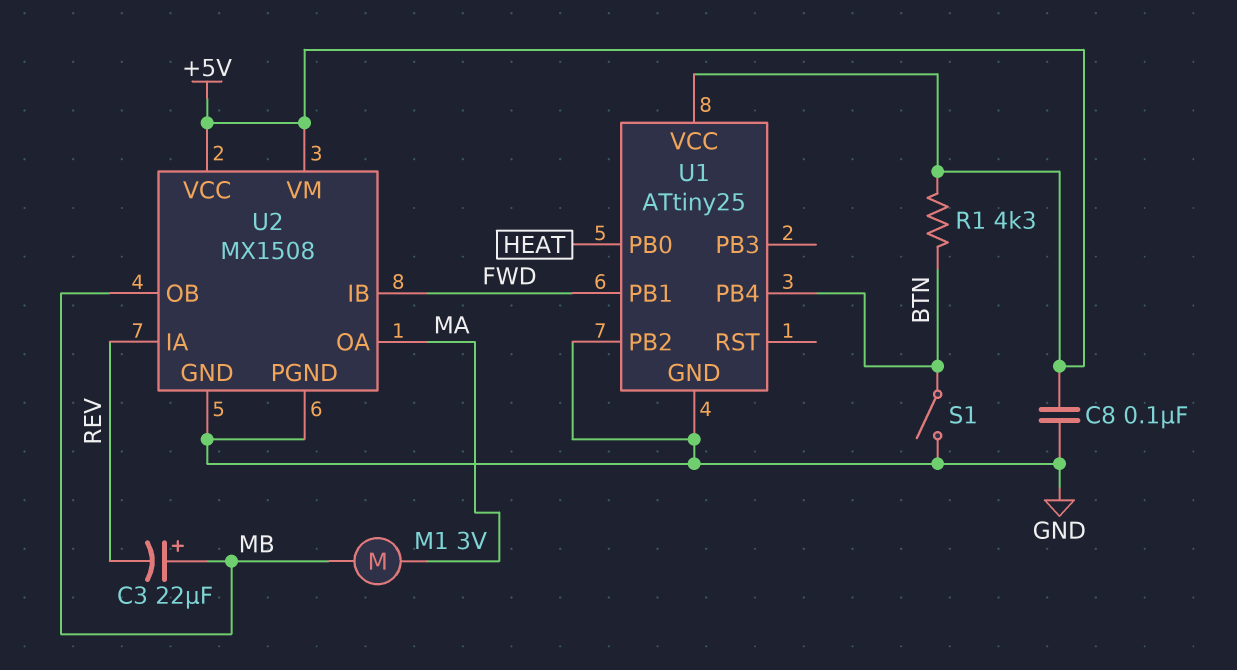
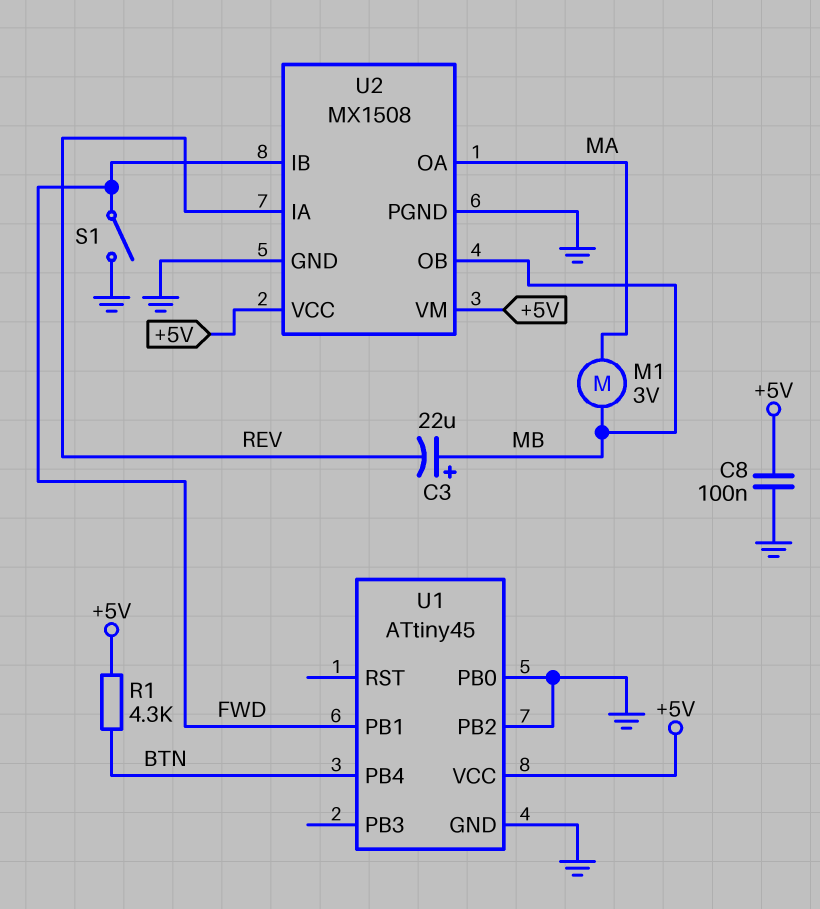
S1: switch (BTN, GND) -> switch (FWD, GND)
U1: ATtiny25 -> ATtiny45
U1 pin PB0: HEAT -> GND

